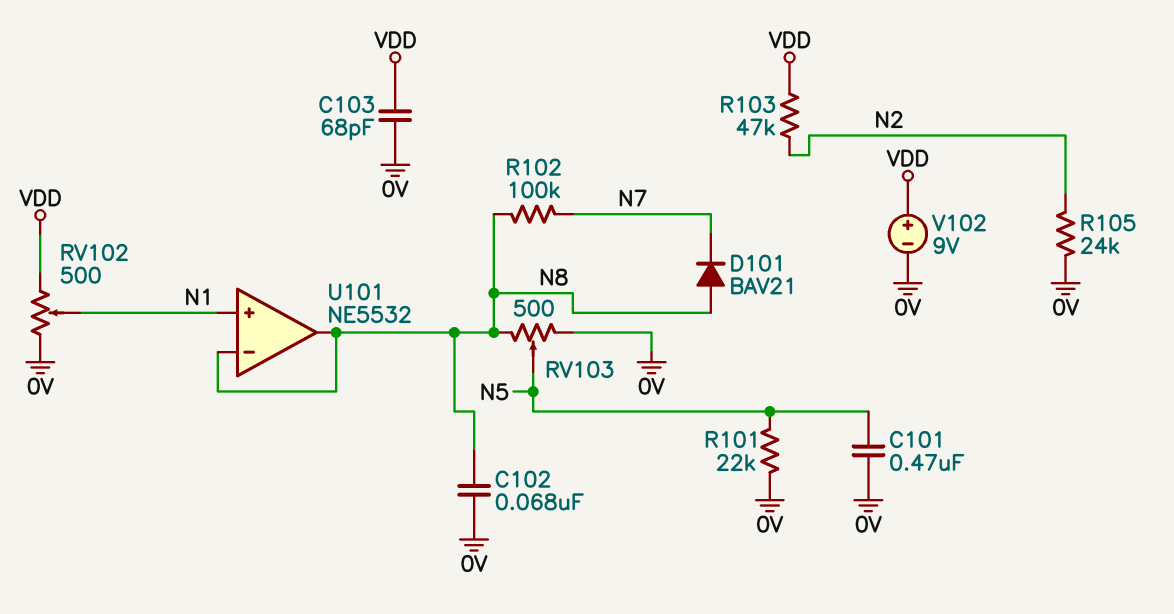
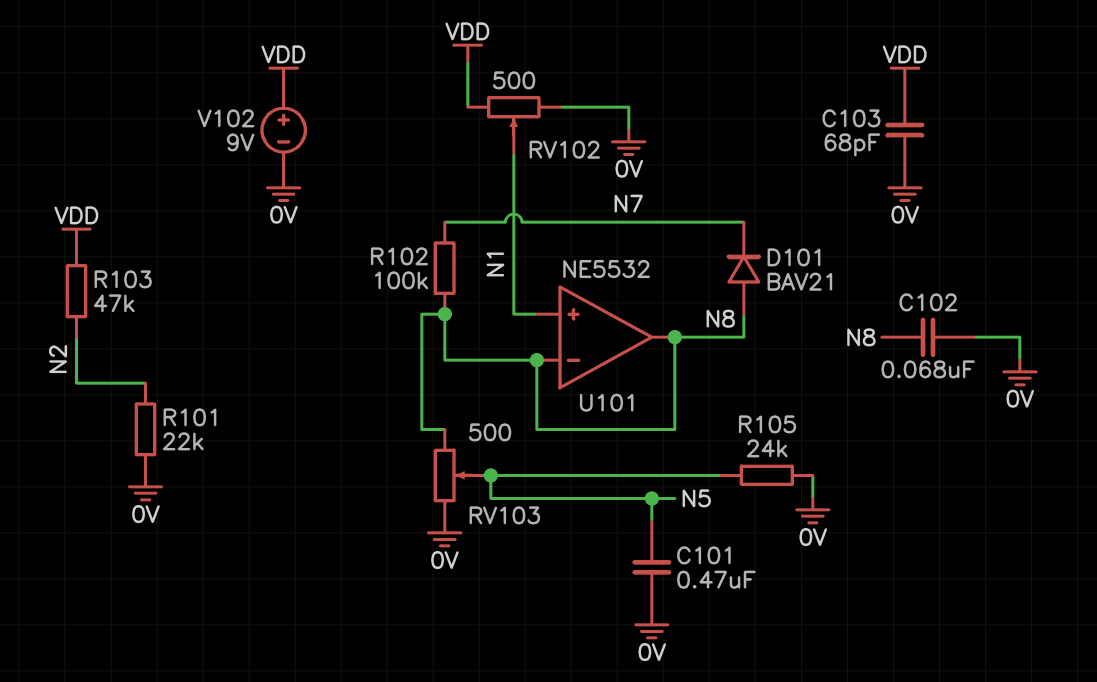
R101: 22k (0V, N5) -> 22k (0V, N2)
R105: 24k (0V, N2) -> 24k (0V, N5)

